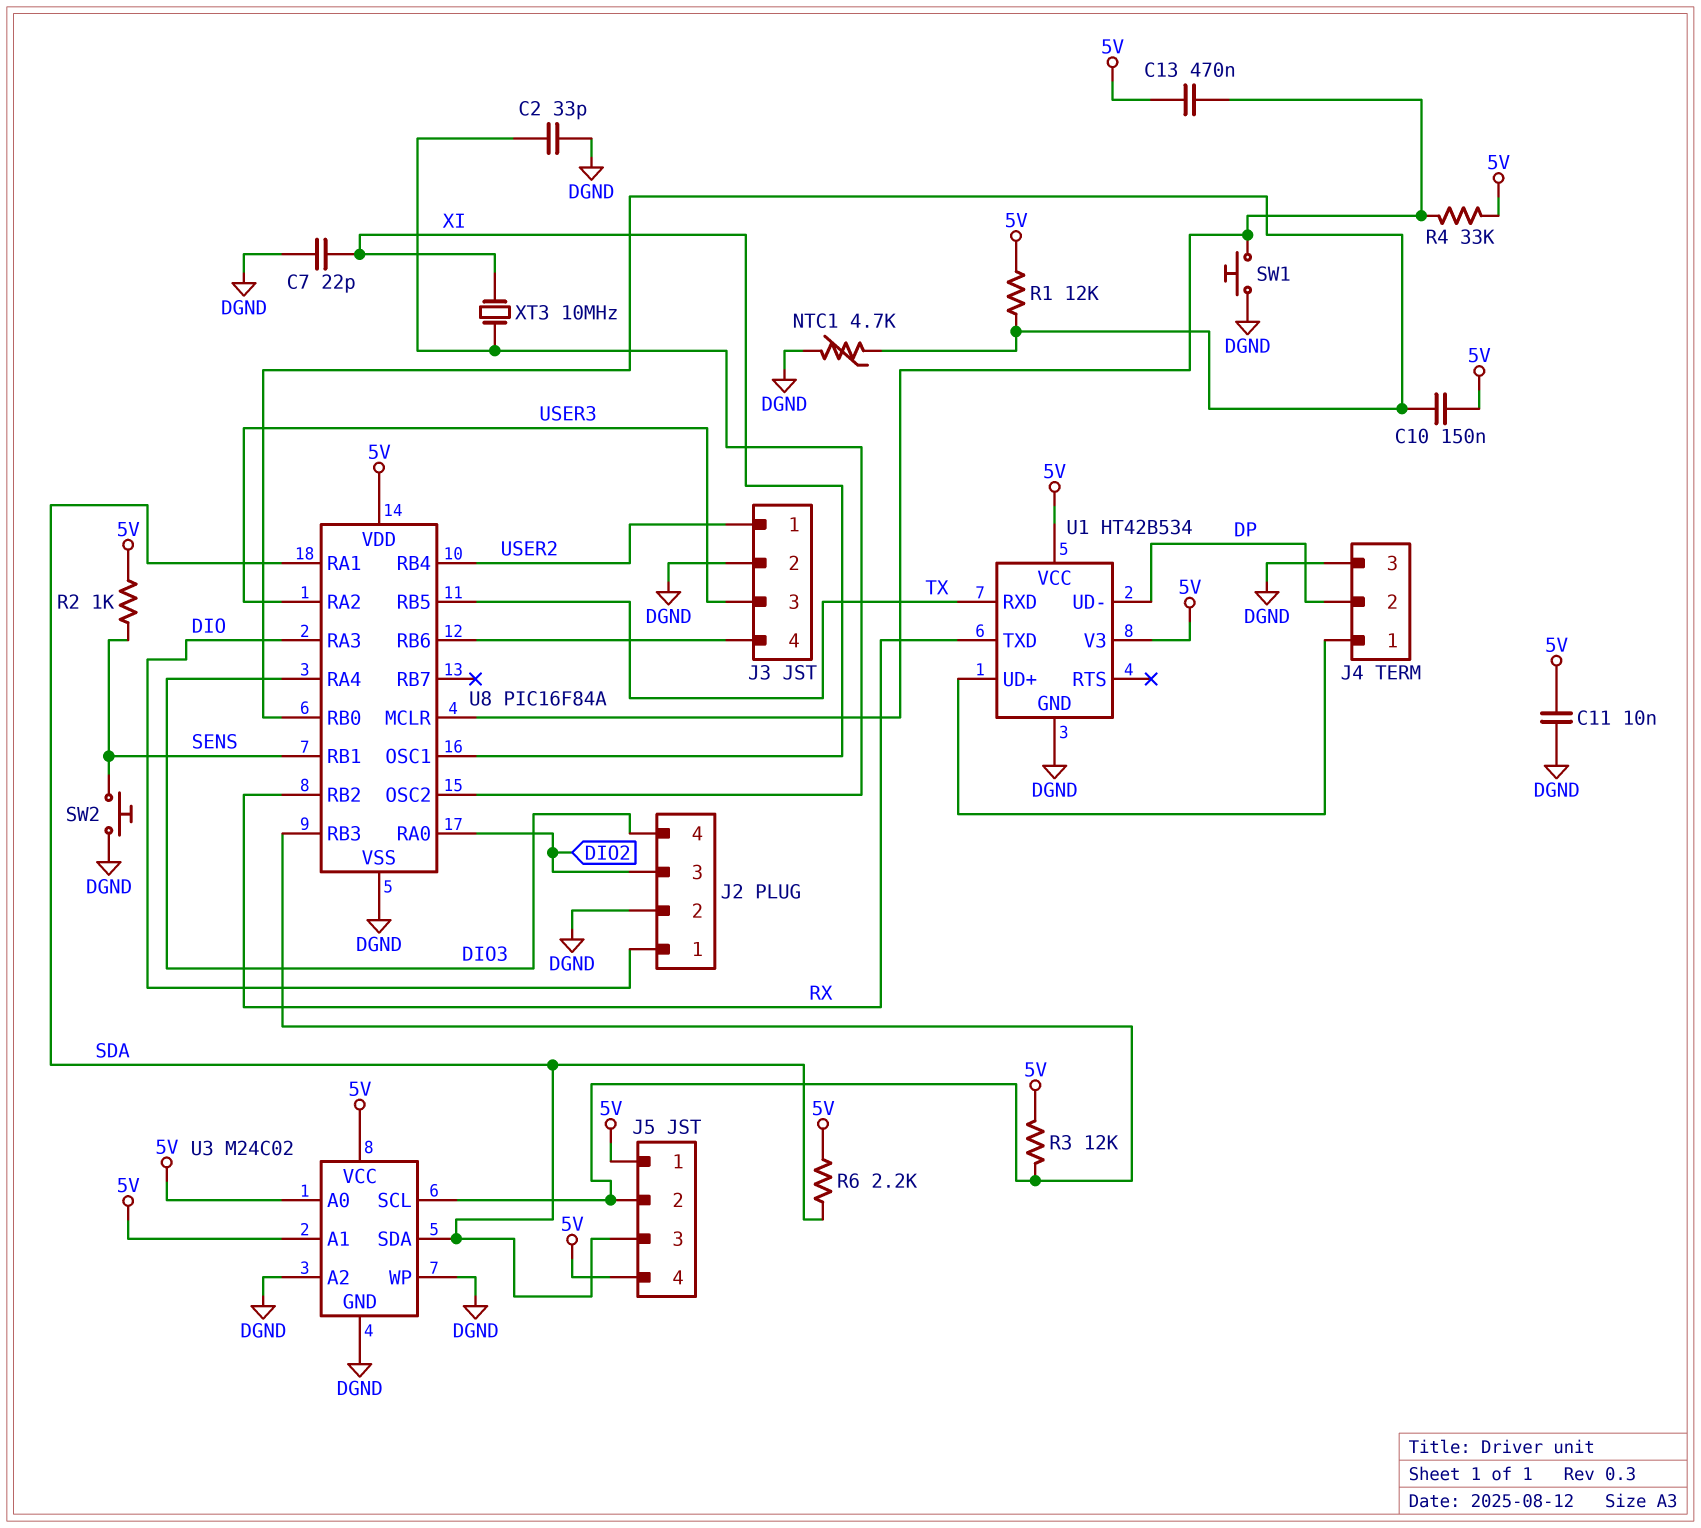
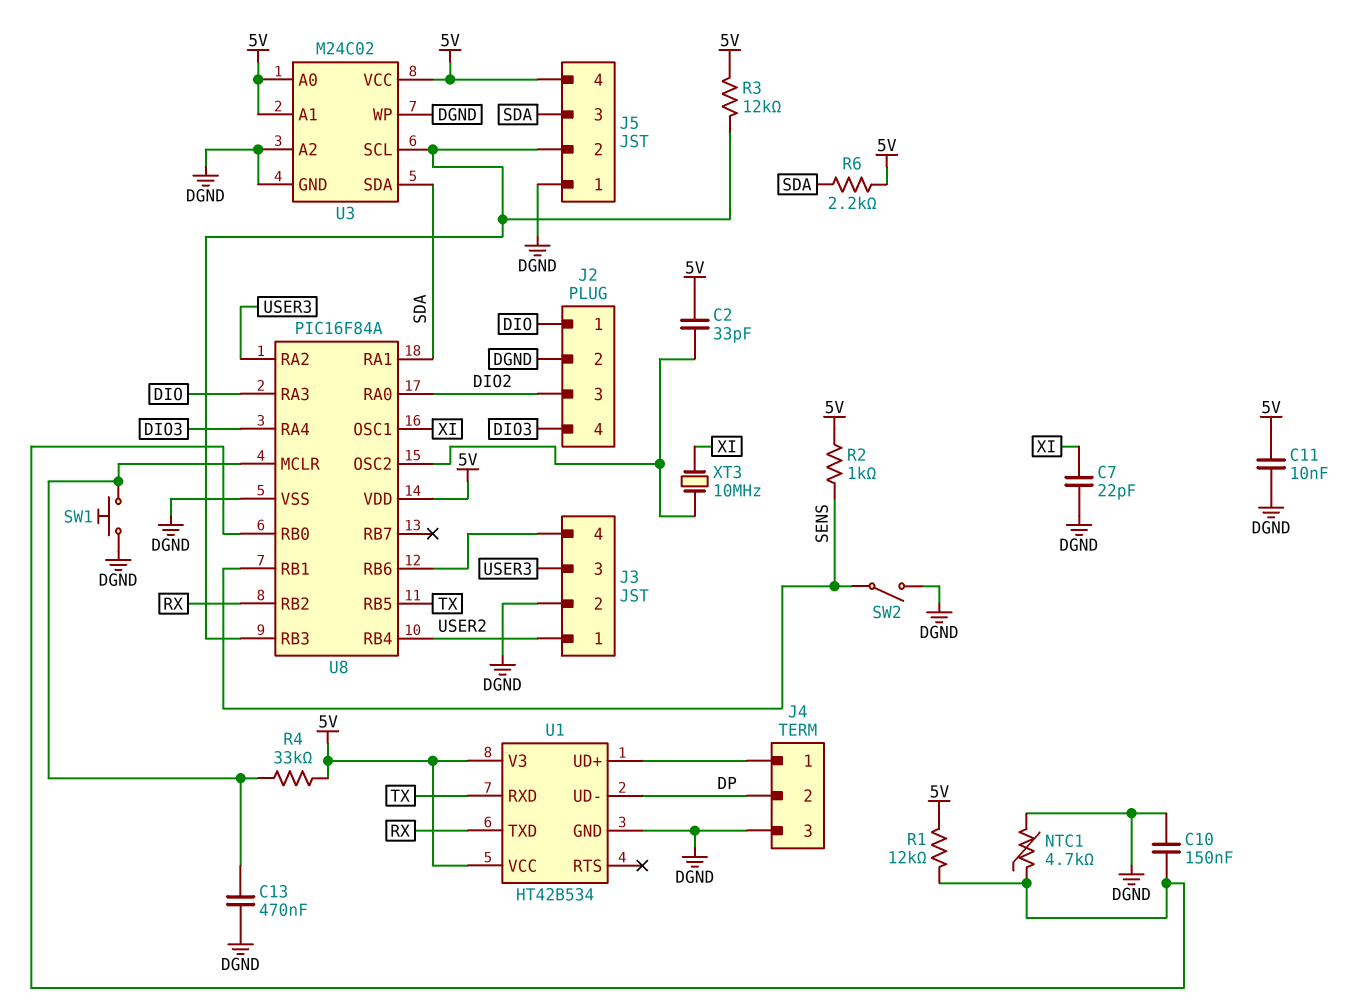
C2: 33pF (DGND, U8/OSC2) -> 33pF (5V, U8/OSC2)
C10: 150nF (5V, U8/RB0) -> 150nF (DGND, U8/RB0)
C13: 470nF (5V, U8/MCLR) -> 470nF (DGND, U8/MCLR)
J5 pin 1: 5V -> DGND
SW2: button (DGND, SENS) -> switch (DGND, SENS)

